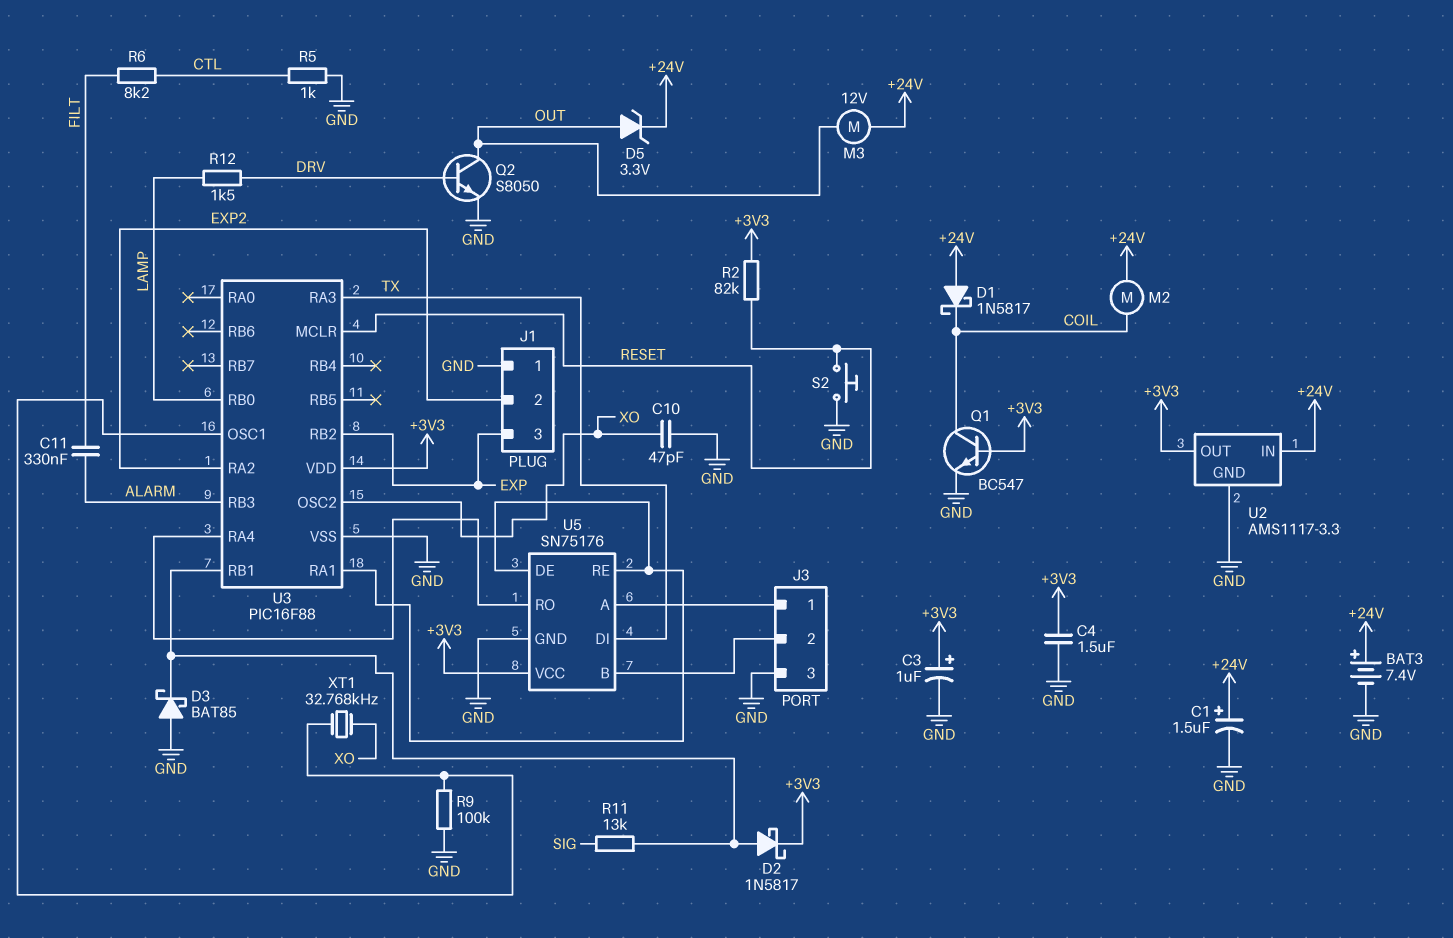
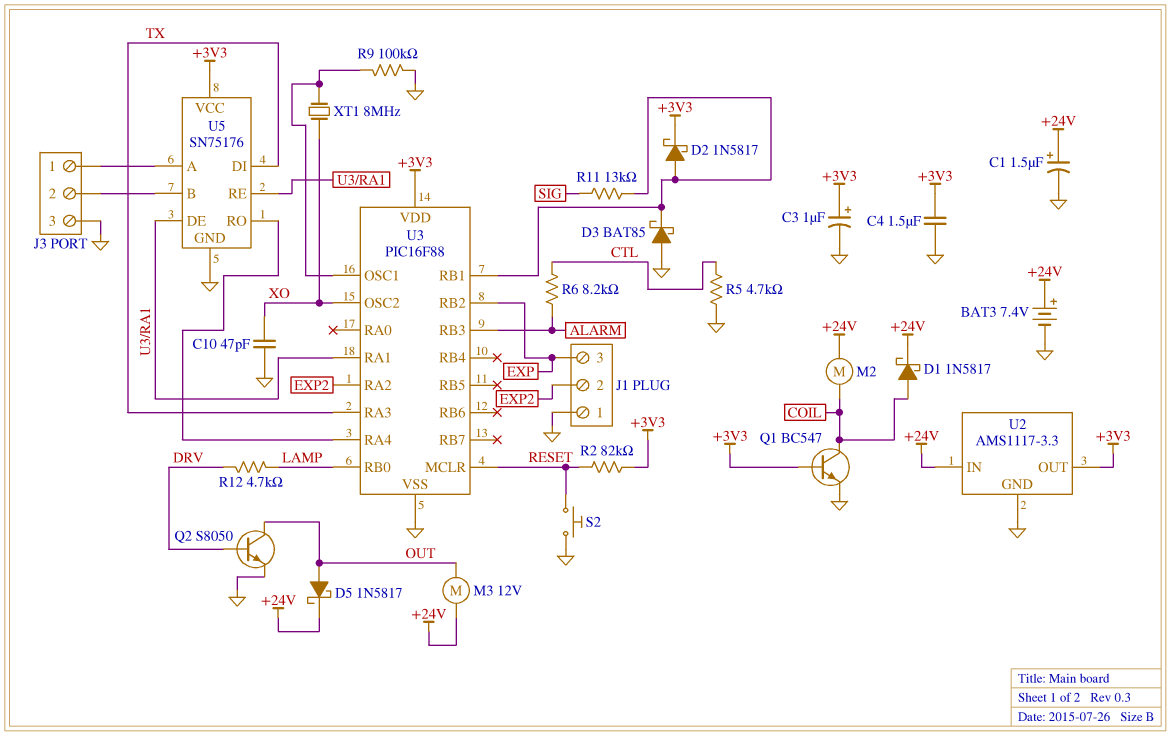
C11: 330nF (ALARM, FILT) -> none
D1: schottky 1N5817 (A +24V, K COIL) -> schottky 1N5817 (A COIL, K +24V)
D5: zener 3.3V (A OUT, K +24V) -> schottky 1N5817 (A OUT, K +24V)
R5: 1k (CTL, GND) -> 4.7k (CTL, GND)
R6: 8.2k (CTL, FILT) -> 8.2k (ALARM, CTL)
R12: 1.5k (DRV, LAMP) -> 4.7k (DRV, LAMP)
XT1: 32.768kHz (U3/OSC1, XO) -> 8MHz (U3/OSC1, XO)

